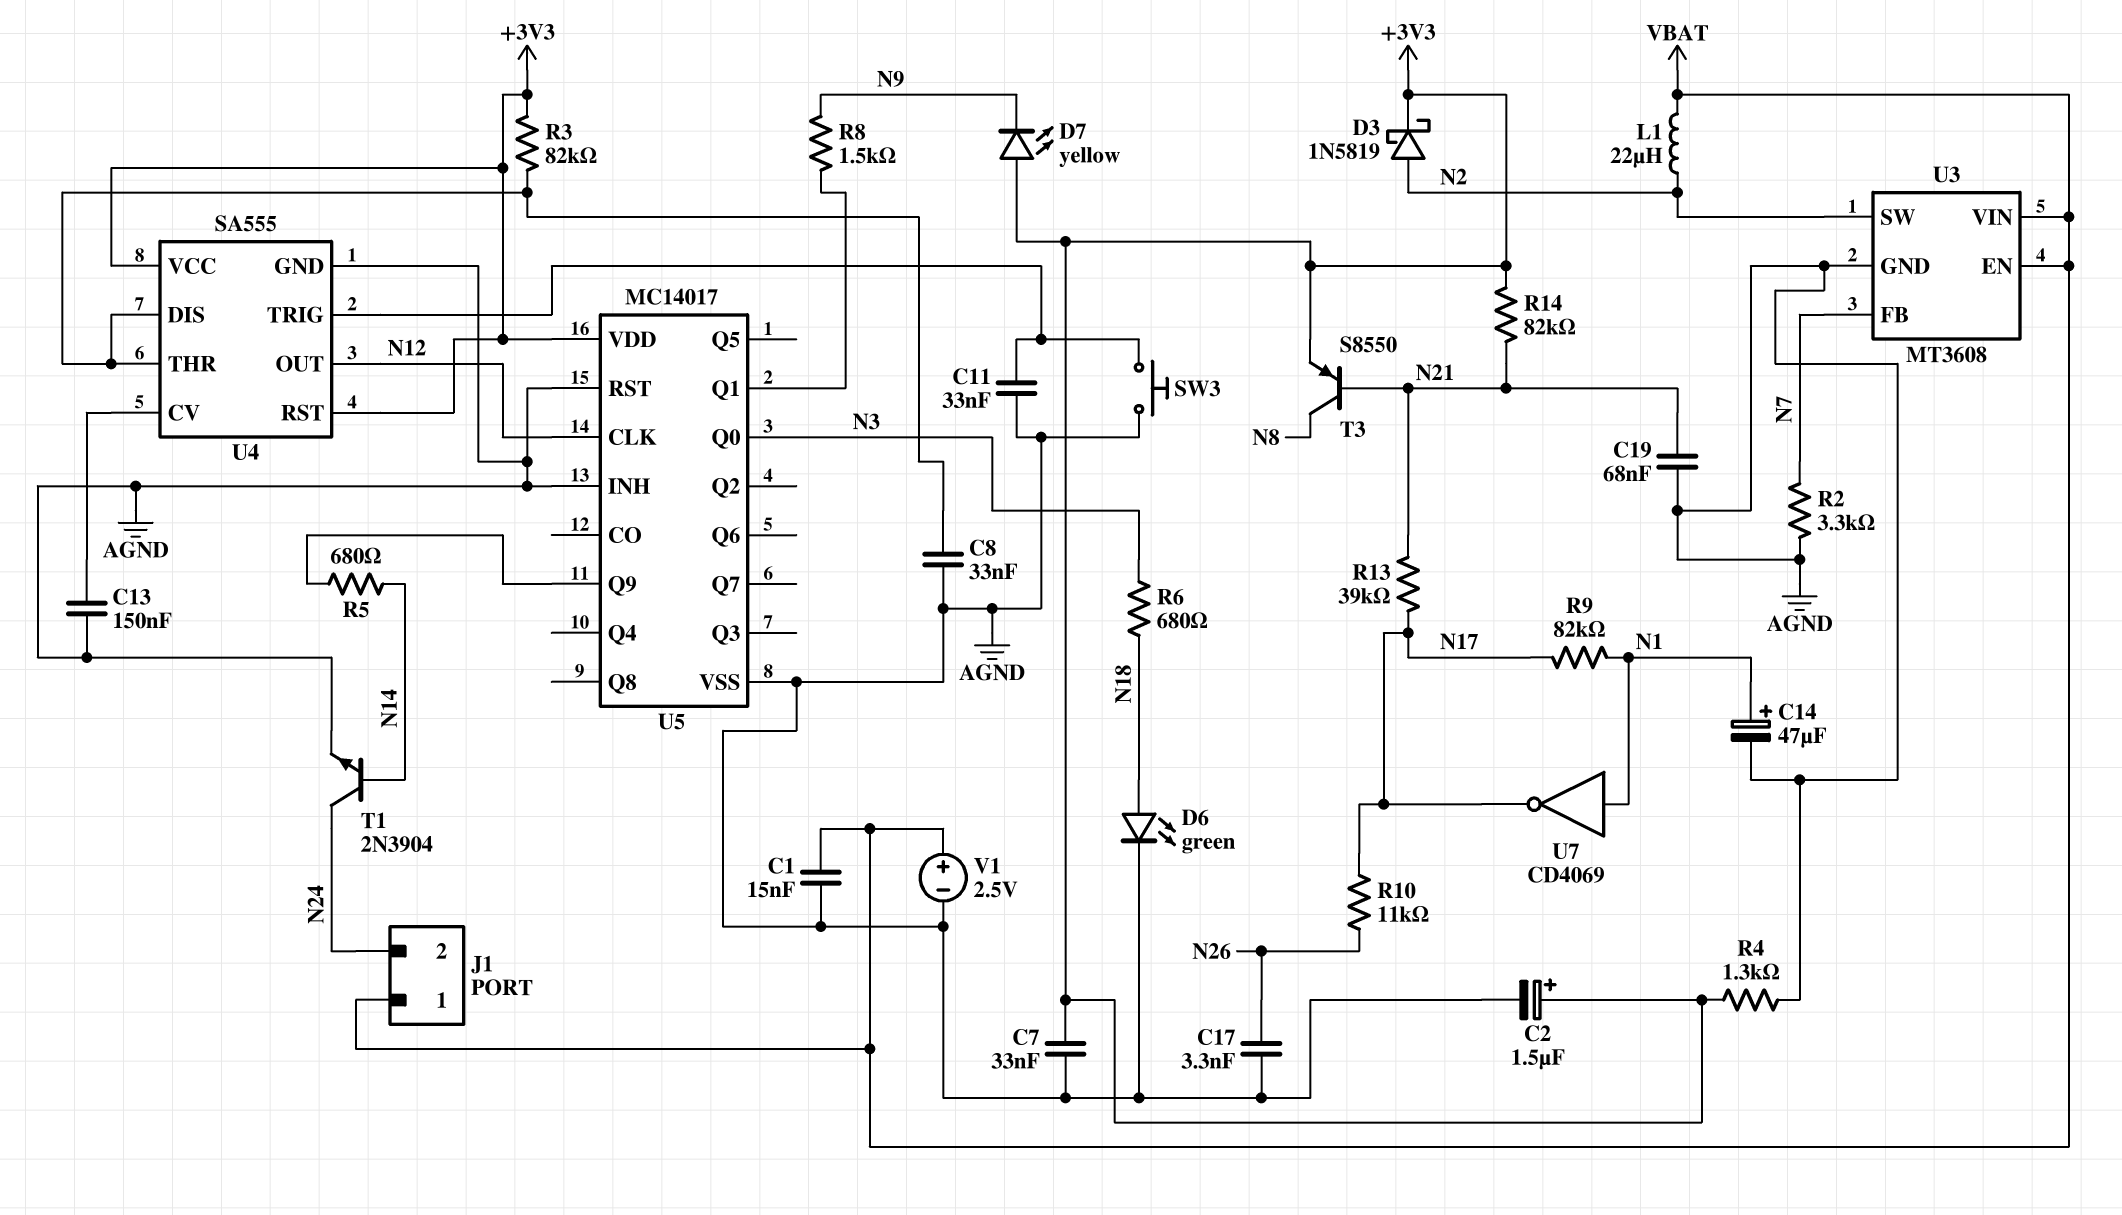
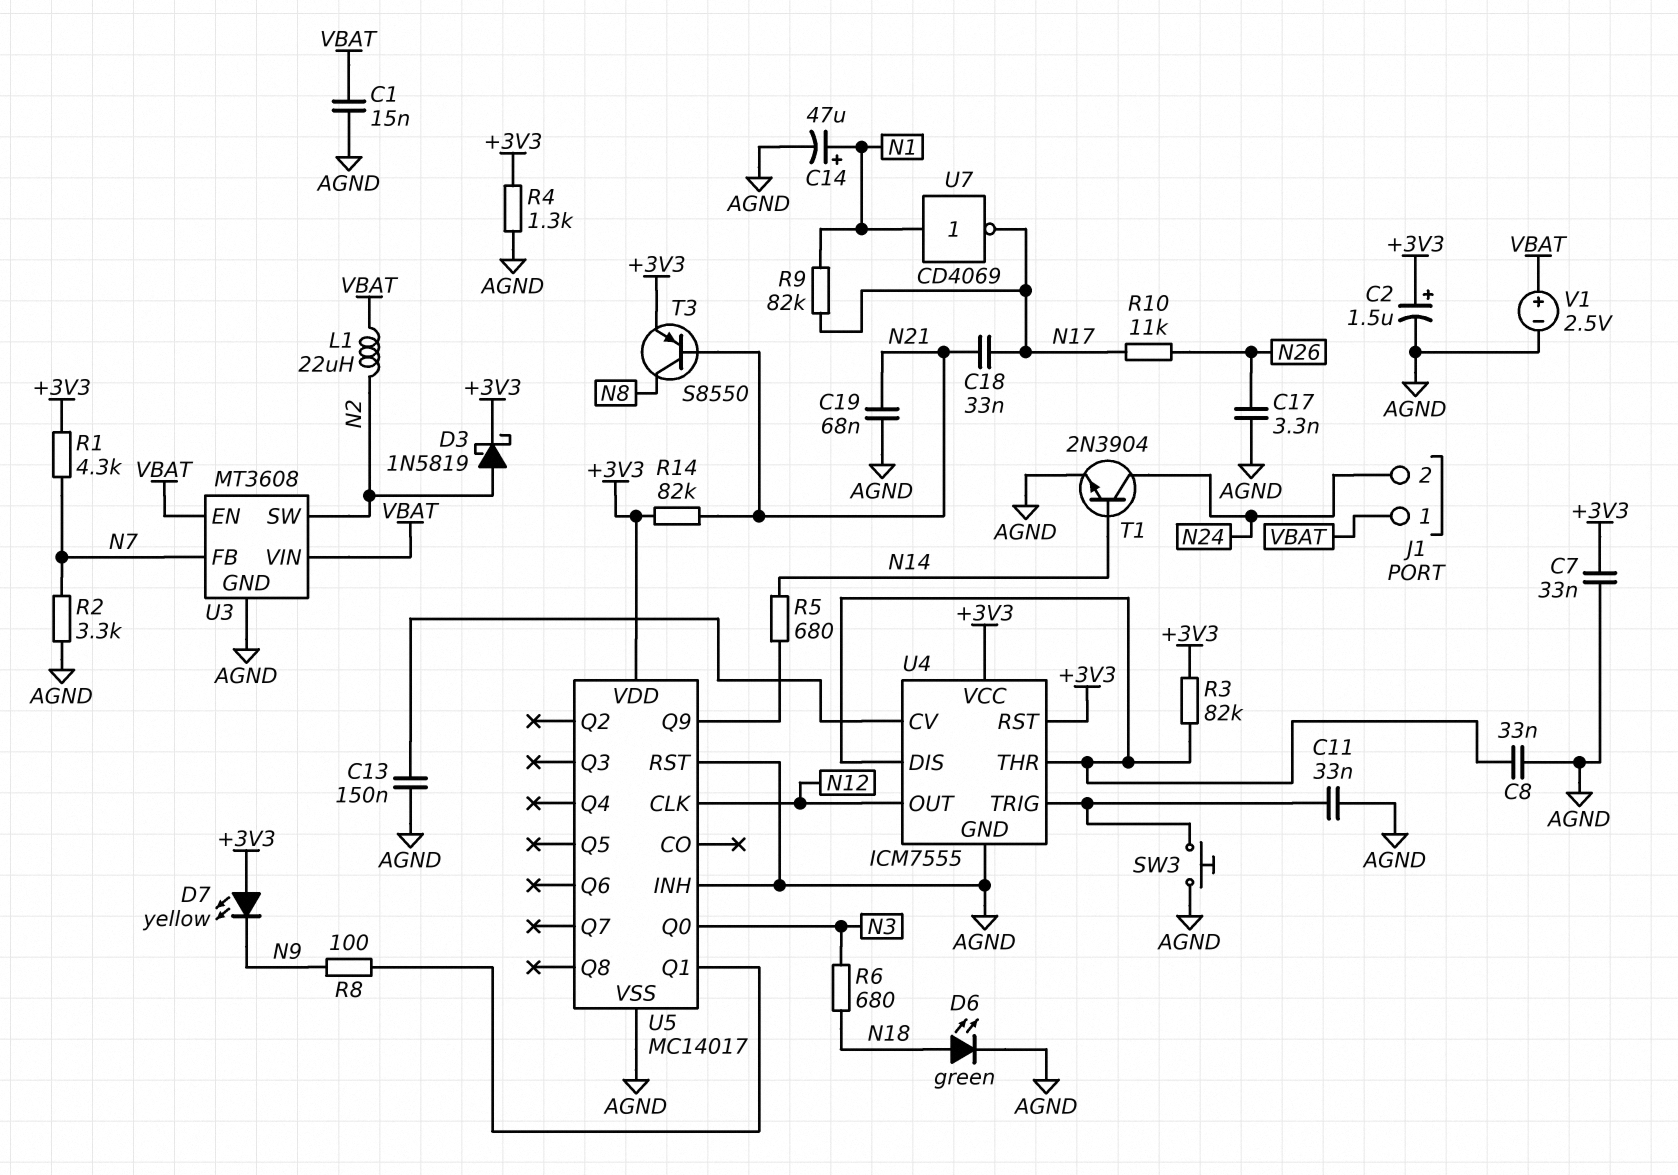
C18: none -> 33nF (N17, N21)
R1: none -> 4.3k (+3V3, N7)
R8: 1.5k (N9, U5/Q1) -> 100 (N9, U5/Q1)
R13: 39k (N17, N21) -> none
U4: SA555 -> ICM7555

